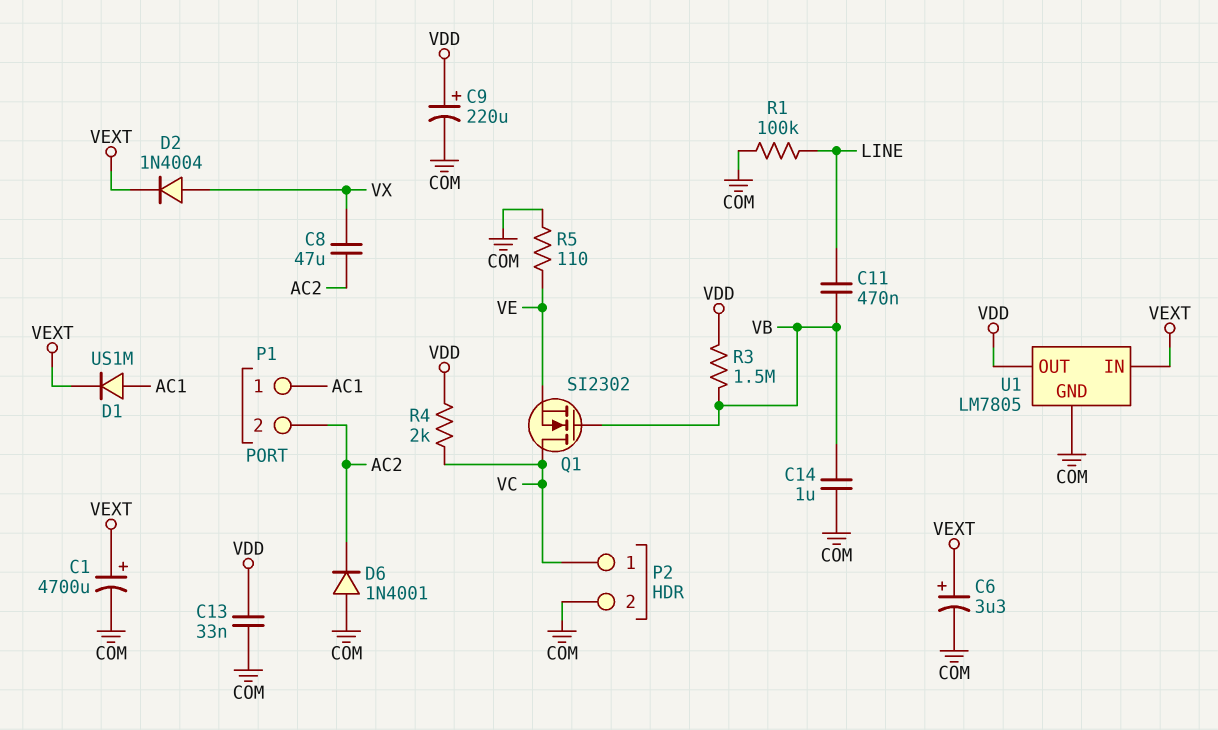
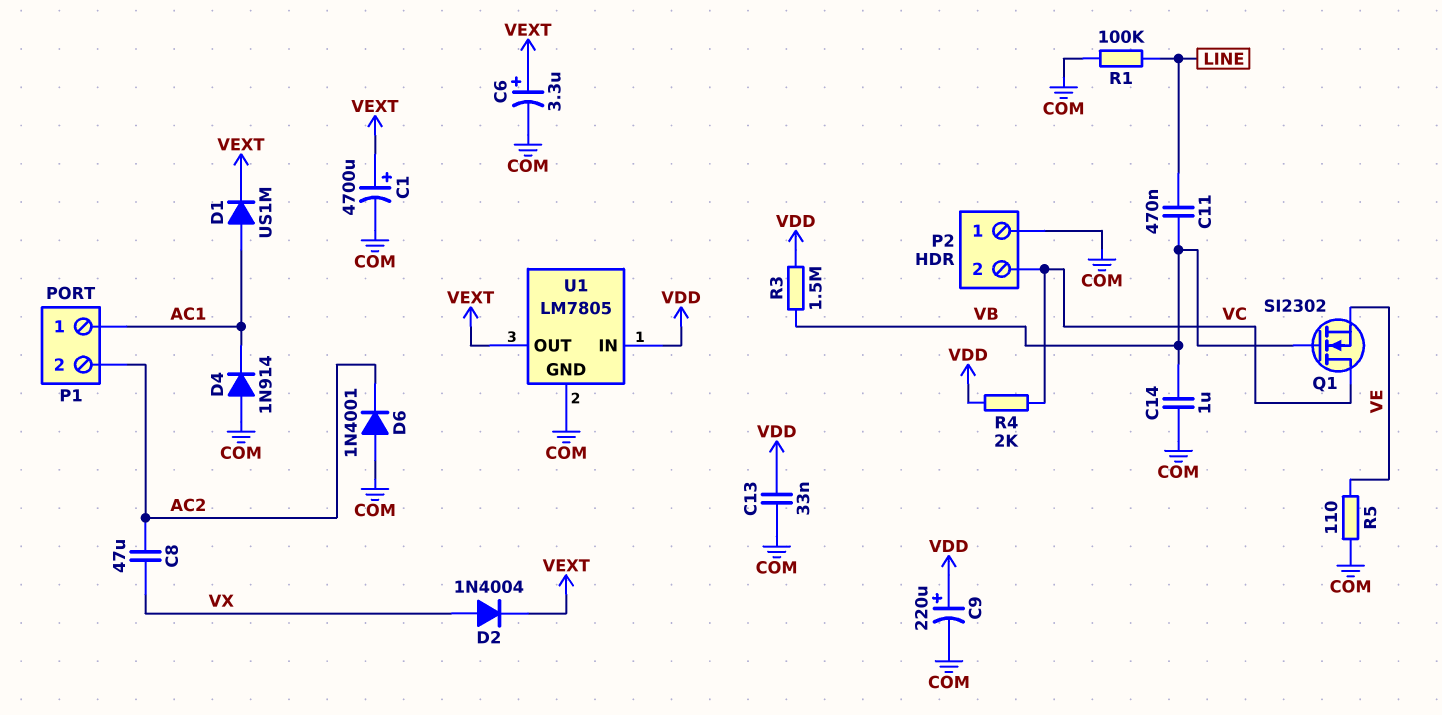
D4: none -> diode 1N914 (A COM, K AC1)
P2 pin 1: VC -> COM
P2 pin 2: COM -> VC
U1 pin IN: VEXT -> VDD
U1 pin OUT: VDD -> VEXT

